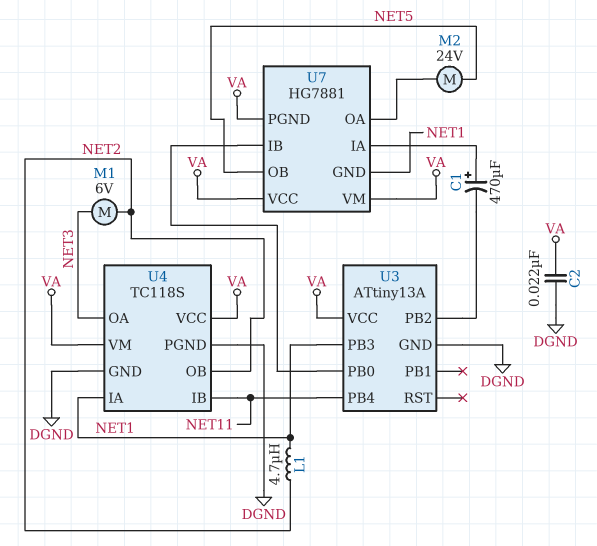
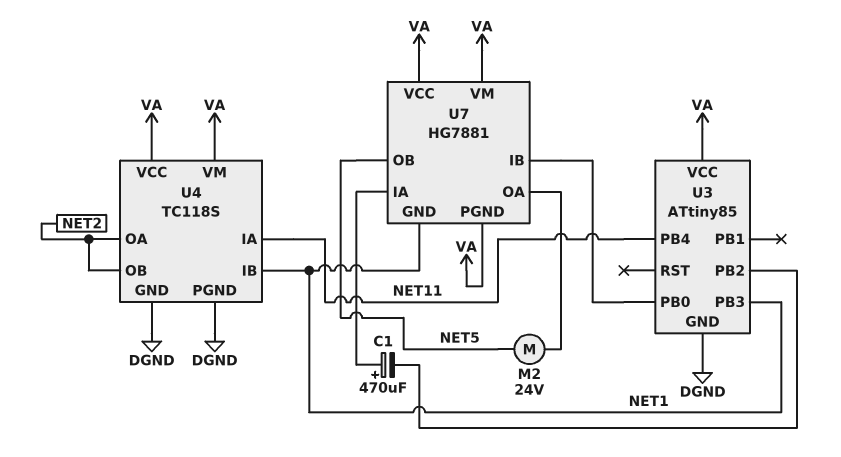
C2: 22nF (DGND, VA) -> none
L1: 4.7uH (NET1, NET2) -> none
M1: motor 6V (NET2, NET3) -> none
U3: ATtiny13A -> ATtiny85
U4 pin IA: NET1 -> NET11
U4 pin IB: NET11 -> NET1
U4 pin OA: NET3 -> NET2

